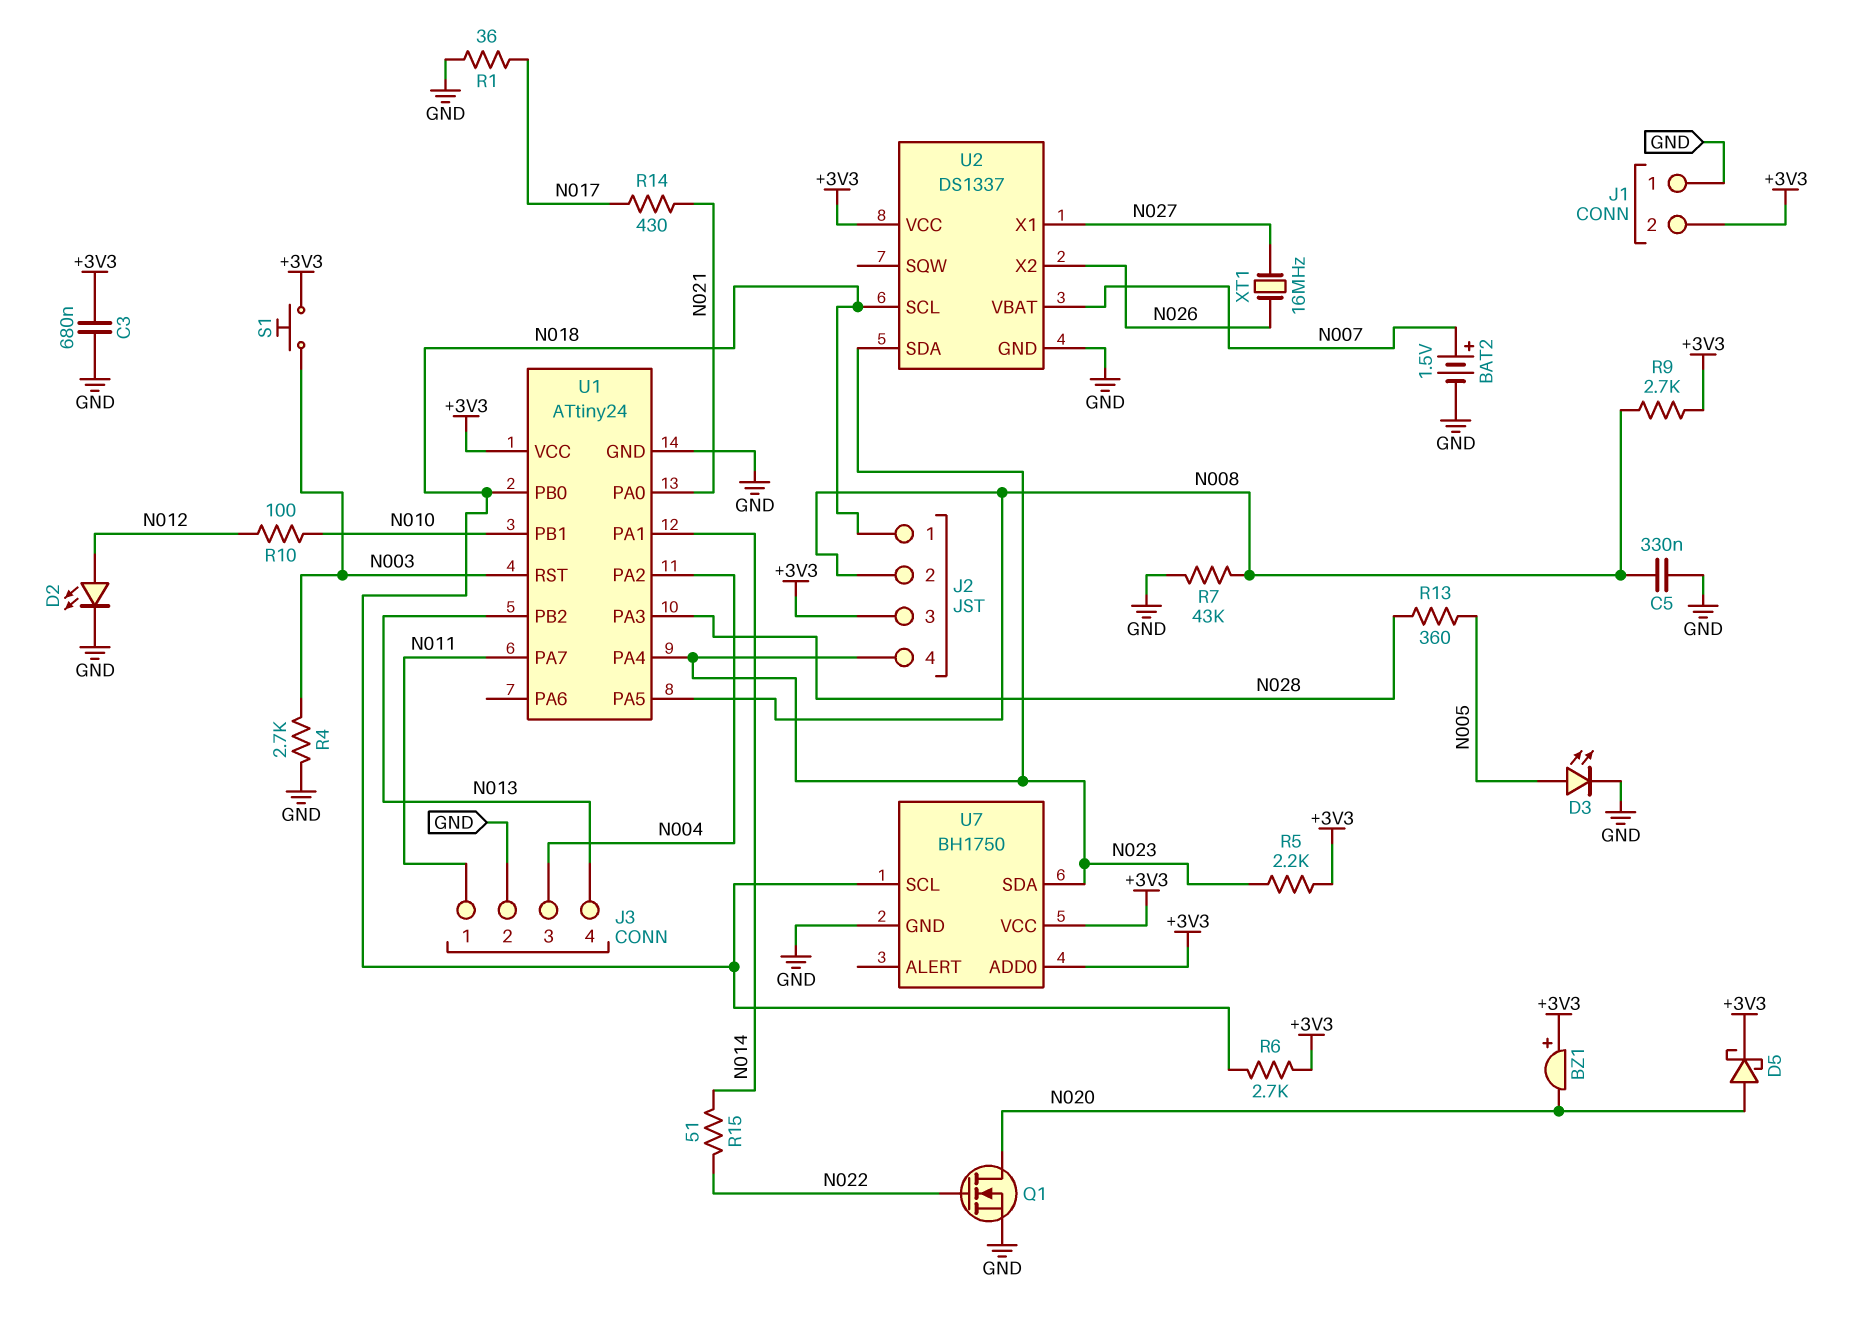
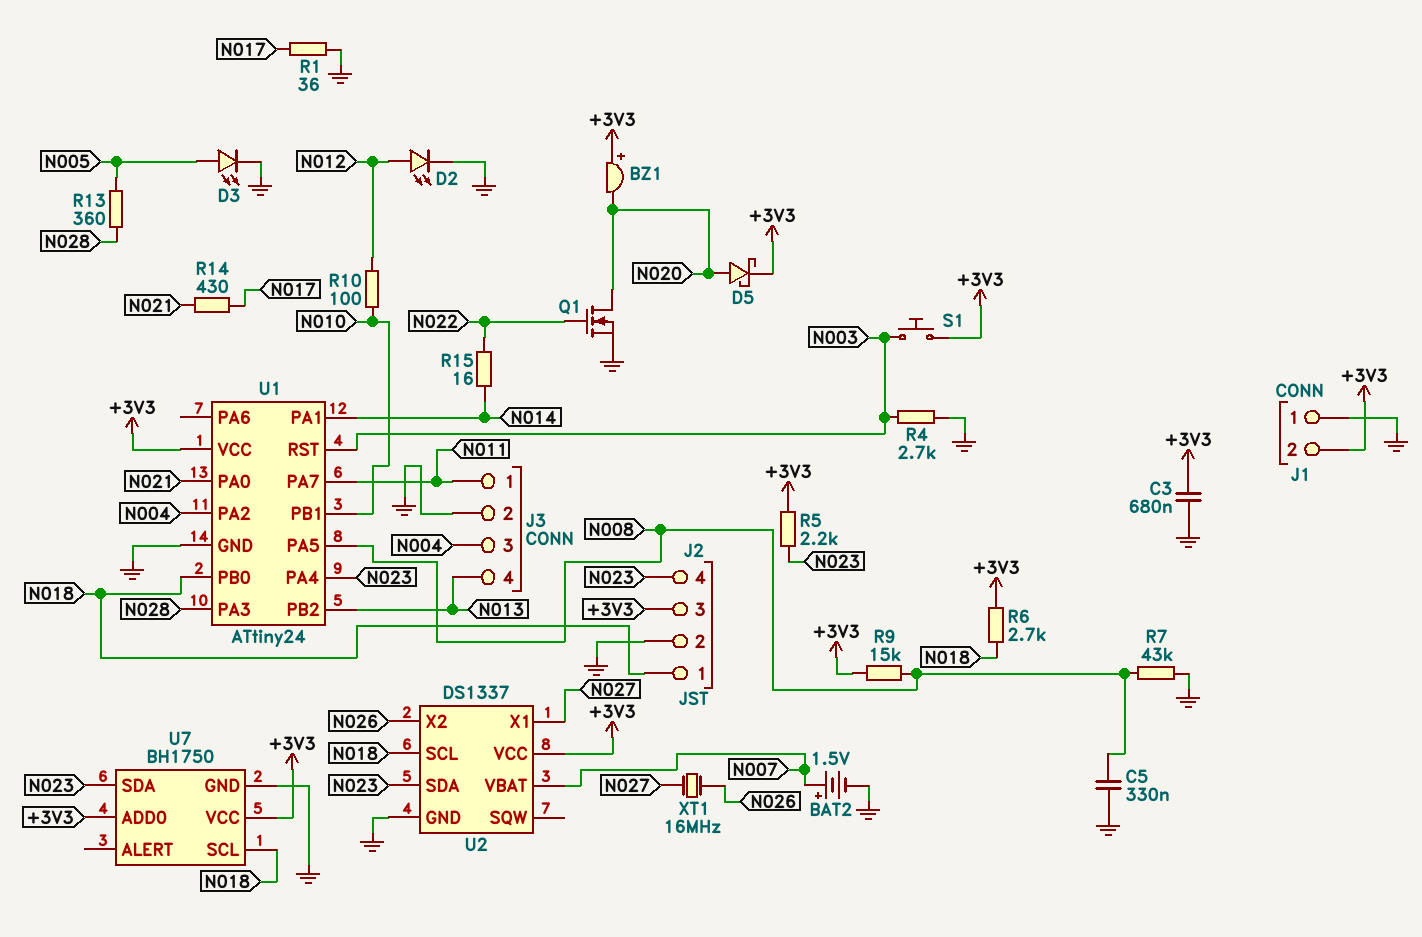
J2 pin 2: N008 -> GND
R9: 2.7k (+3V3, N008) -> 15k (+3V3, N008)
R15: 51 (N014, N022) -> 16 (N014, N022)

